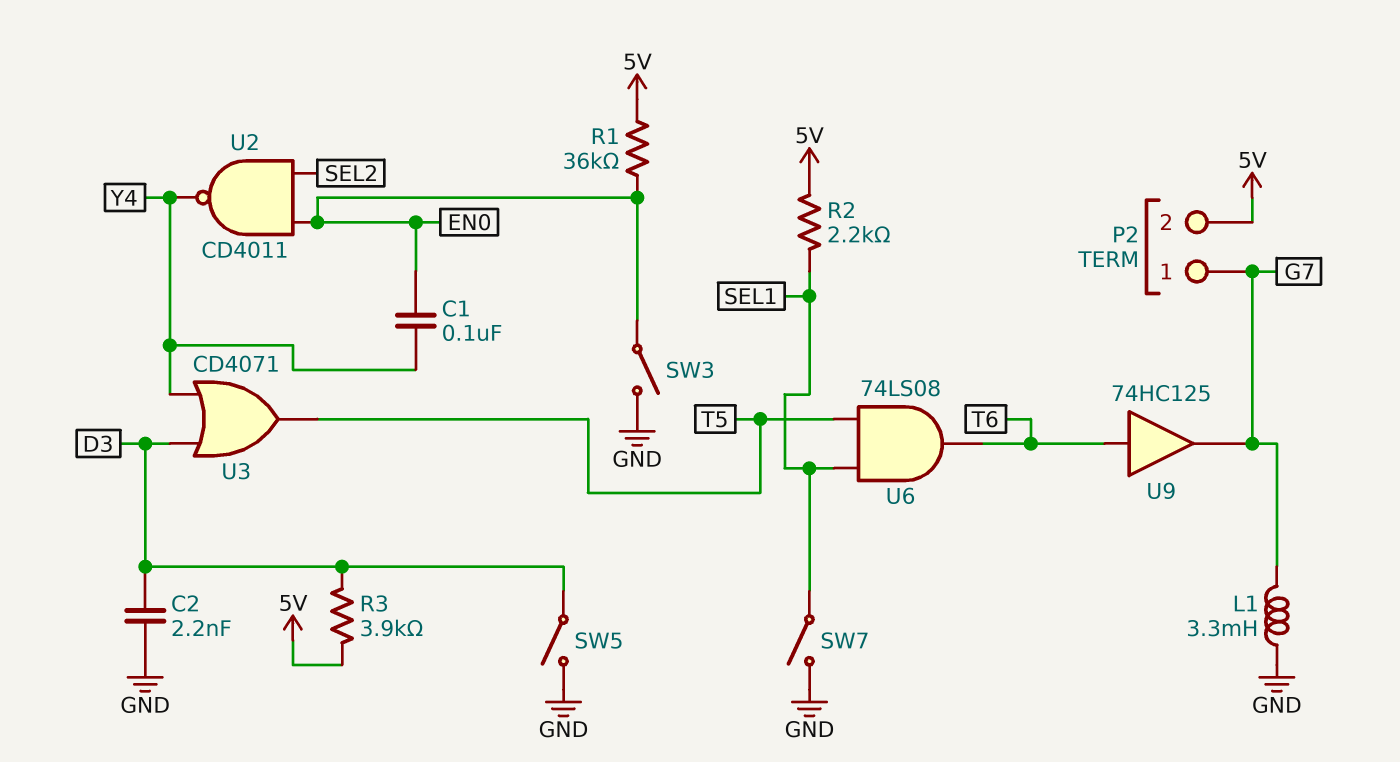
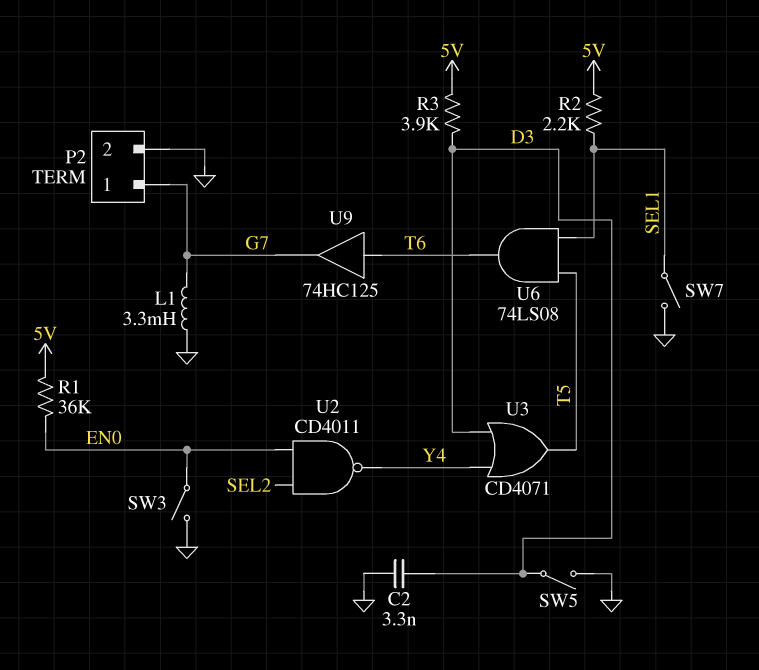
C1: 100nF (EN0, Y4) -> none
C2: 2.2nF (D3, GND) -> 3.3nF (D3, GND)
P2 pin 2: 5V -> GND

